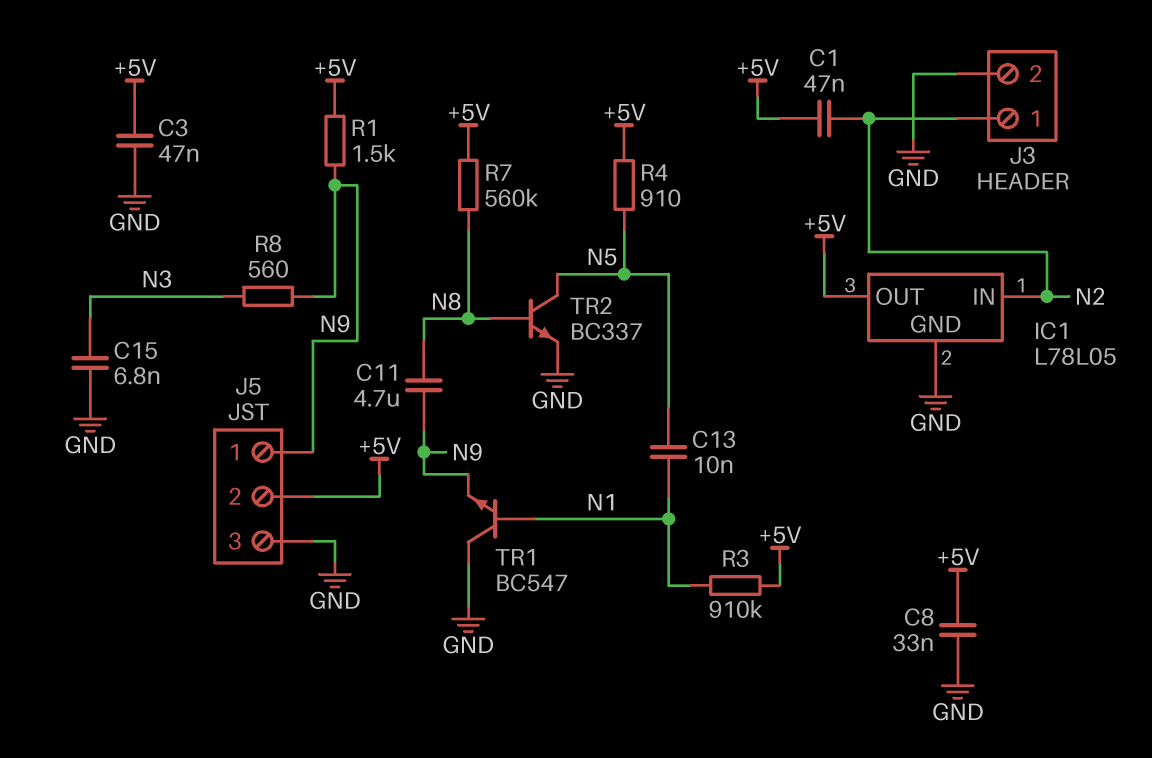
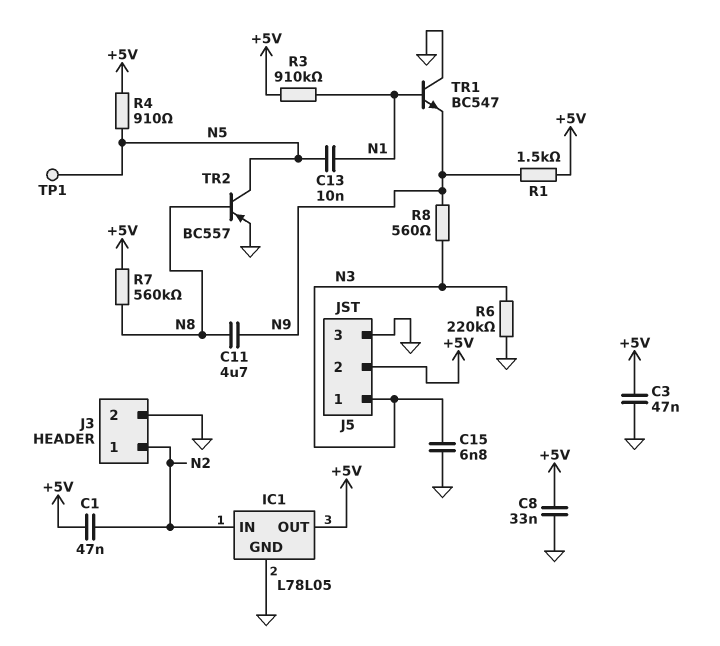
J5 pin 1: N9 -> N3
R6: none -> 220k (GND, N3)
TP1: none -> test point (N5)
TR2: NPN BC337 (B N8, C N5, E GND) -> PNP BC557 (B N8, C N5, E GND)

